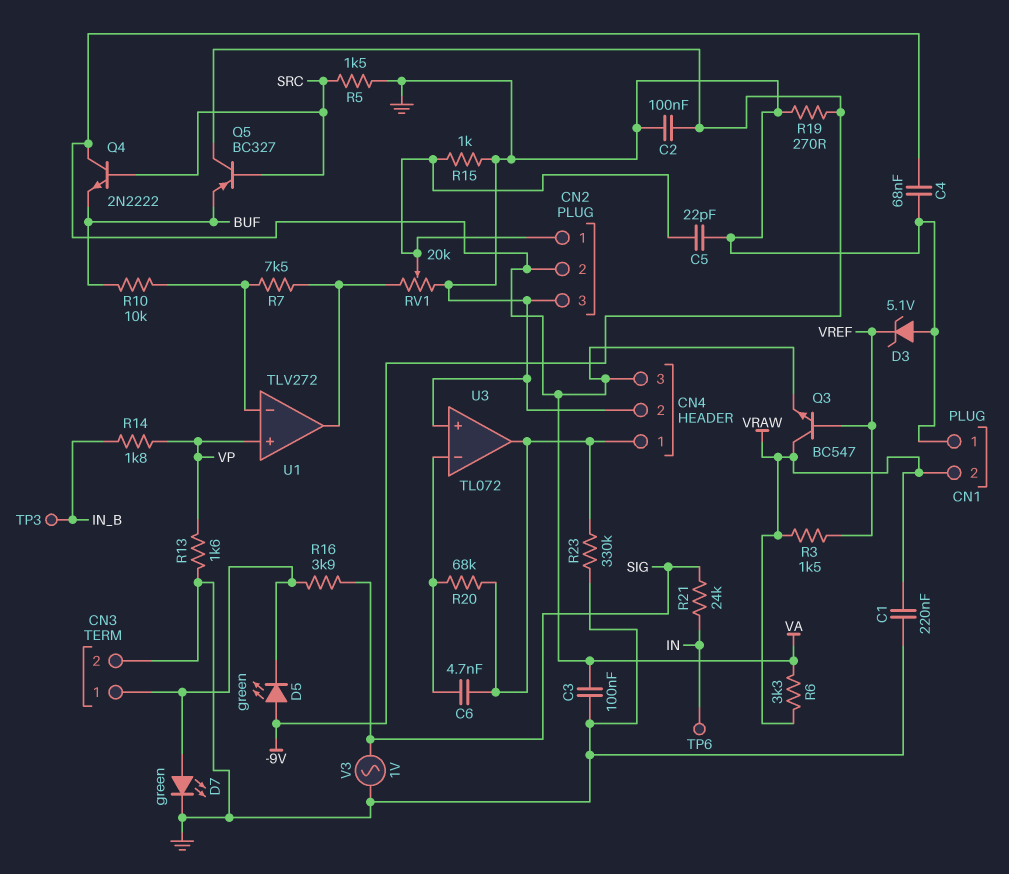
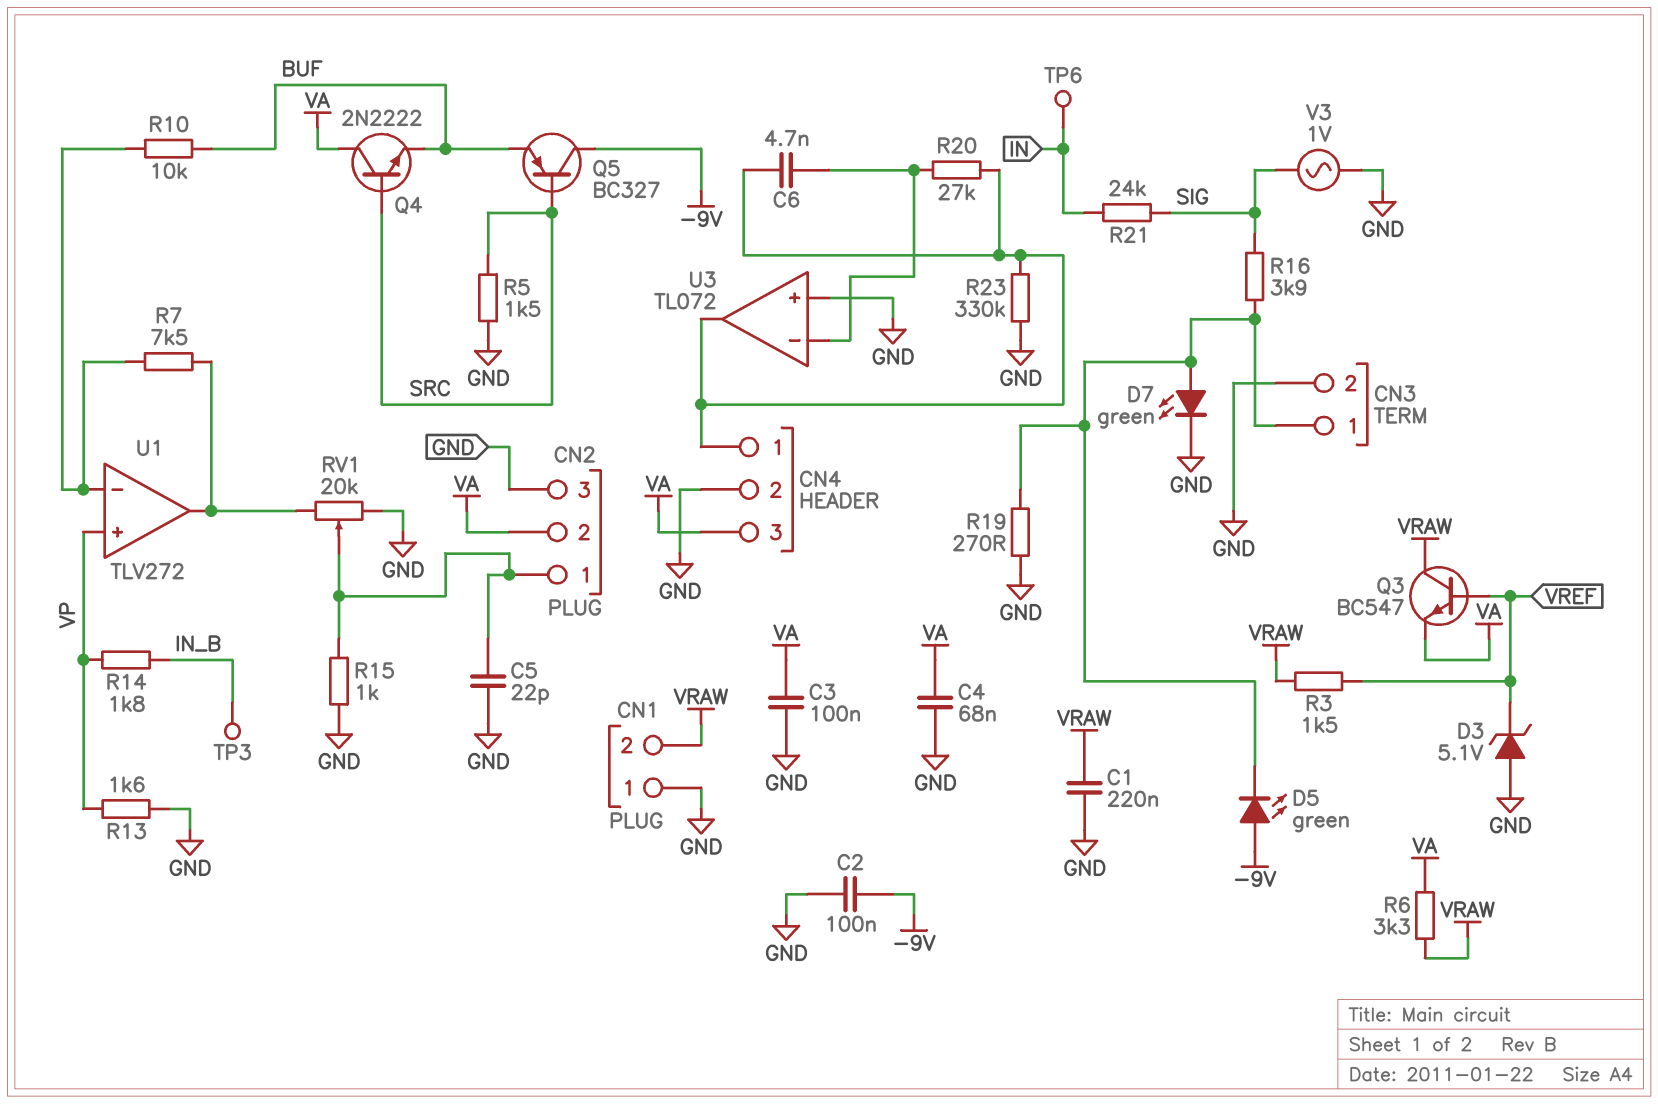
R19: 270 (-9V, GND) -> 270 (CN3/1, GND)
R20: 68k (CN4/1, U3/in-) -> 27k (CN4/1, U3/in-)

